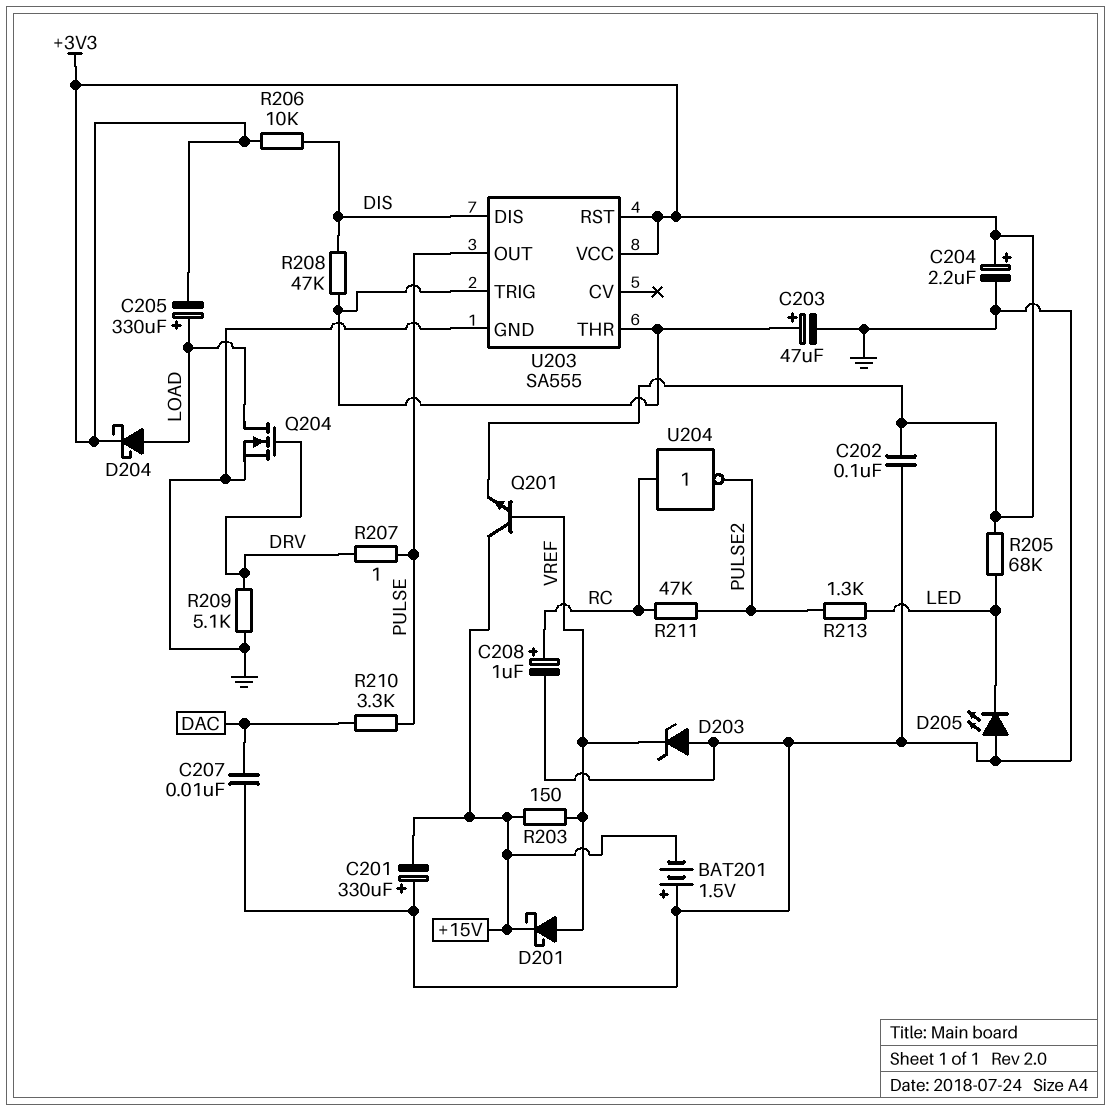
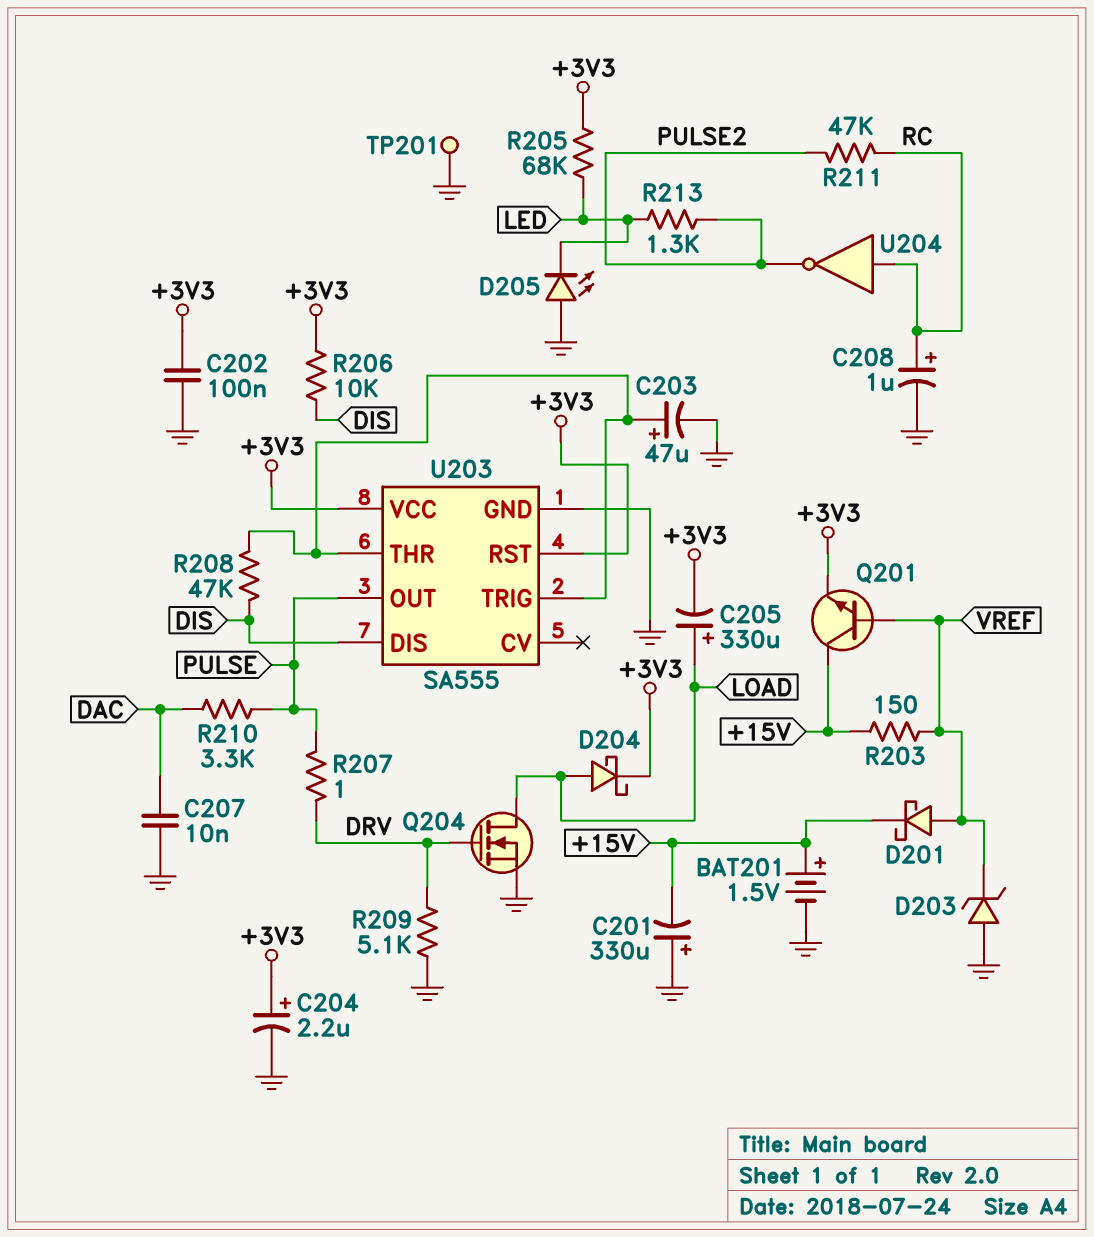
BAT201: 1.5V (plus GND, minus +15V) -> 1.5V (plus +15V, minus GND)
TP201: none -> test point (GND)

